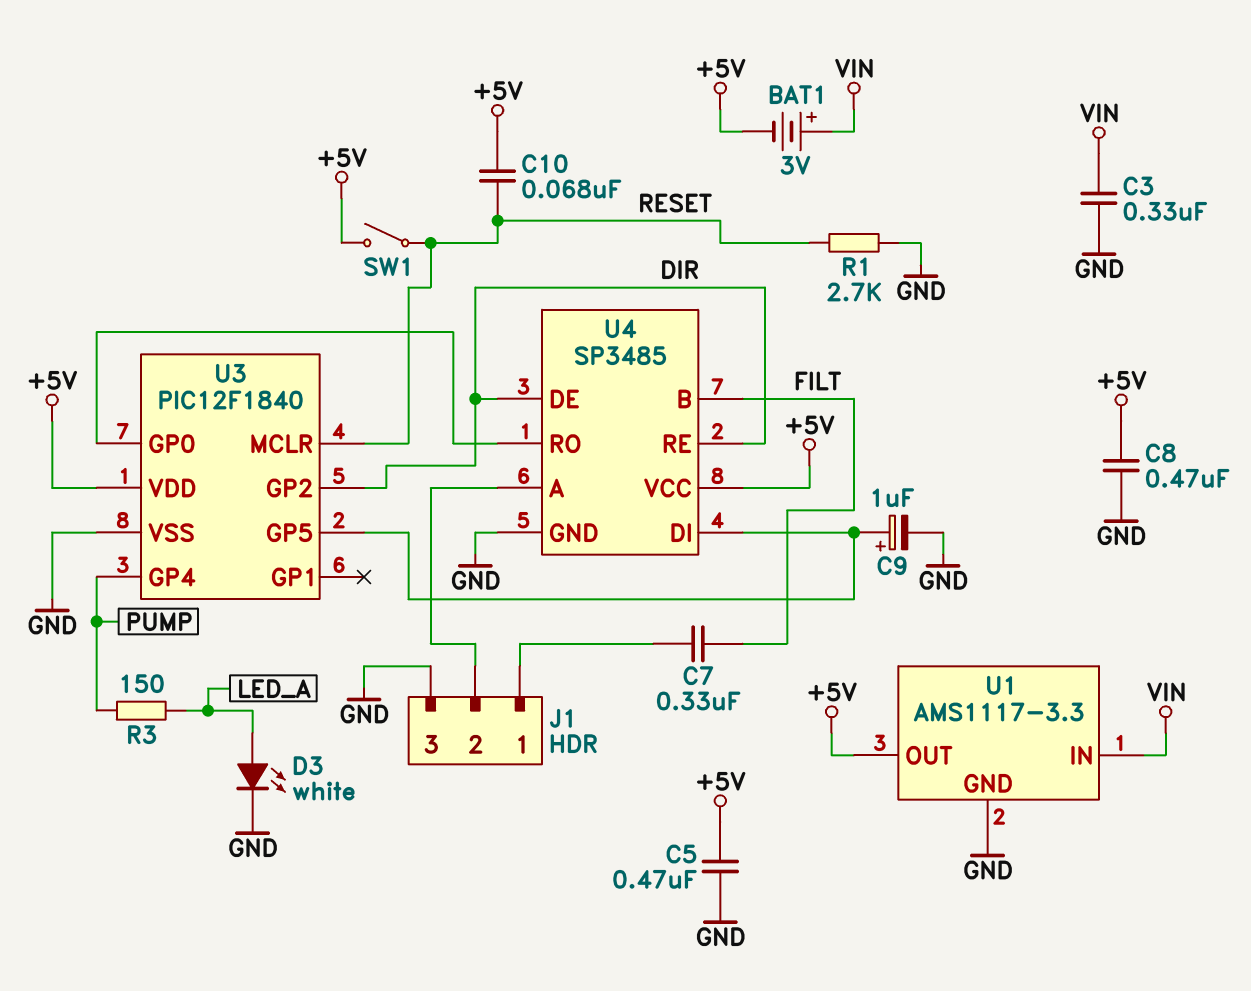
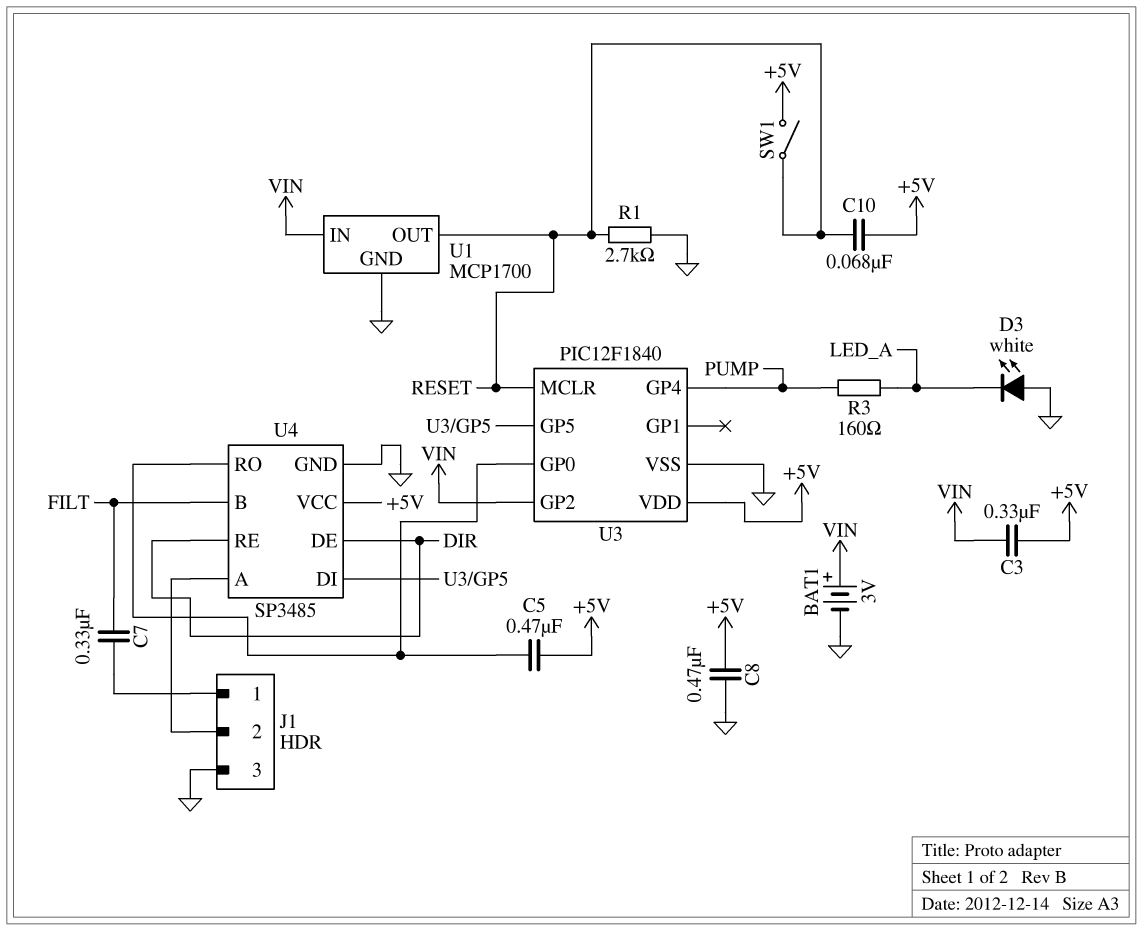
BAT1: 3V (plus VIN, minus +5V) -> 3V (plus VIN, minus GND)
C3: 330nF (GND, VIN) -> 330nF (+5V, VIN)
C5: 470nF (+5V, GND) -> 470nF (+5V, U3/GP0)
C9: 1uF (plus U3/GP5, minus GND) -> none
D3: LED white (A LED_A, K GND) -> LED white (A GND, K LED_A)
R3: 150 (LED_A, PUMP) -> 160 (LED_A, PUMP)
U1: AMS1117-3.3 -> MCP1700
U1 pin OUT: +5V -> RESET
U3 pin GP2: DIR -> VIN

